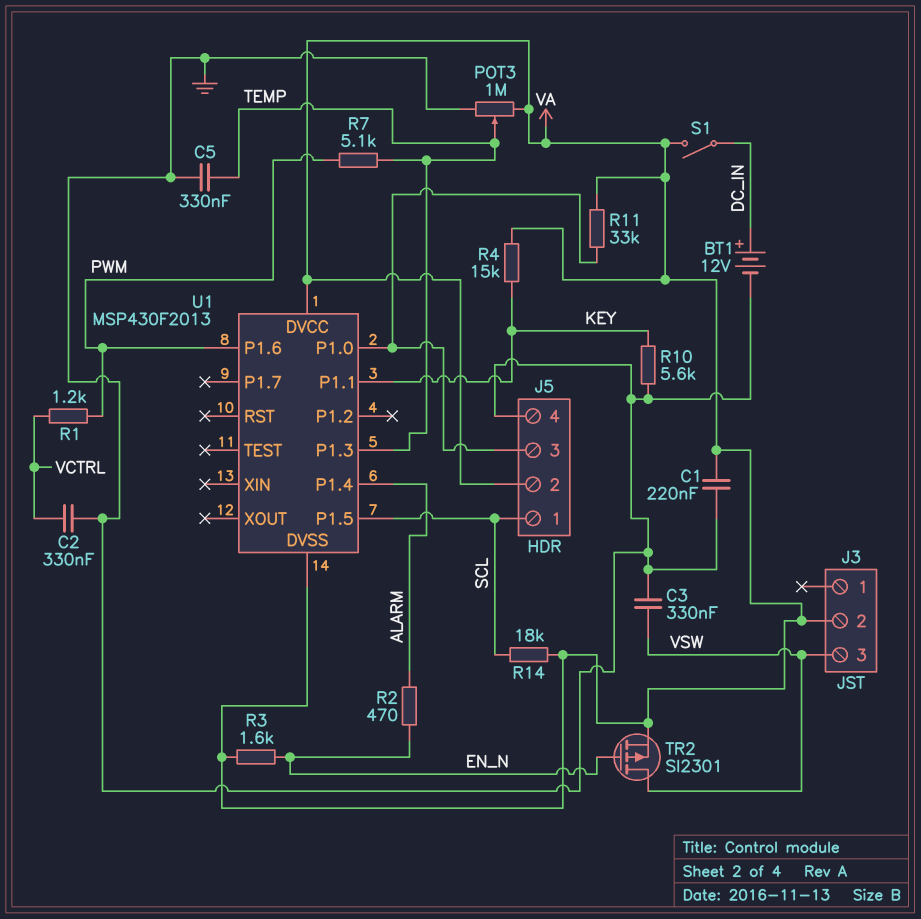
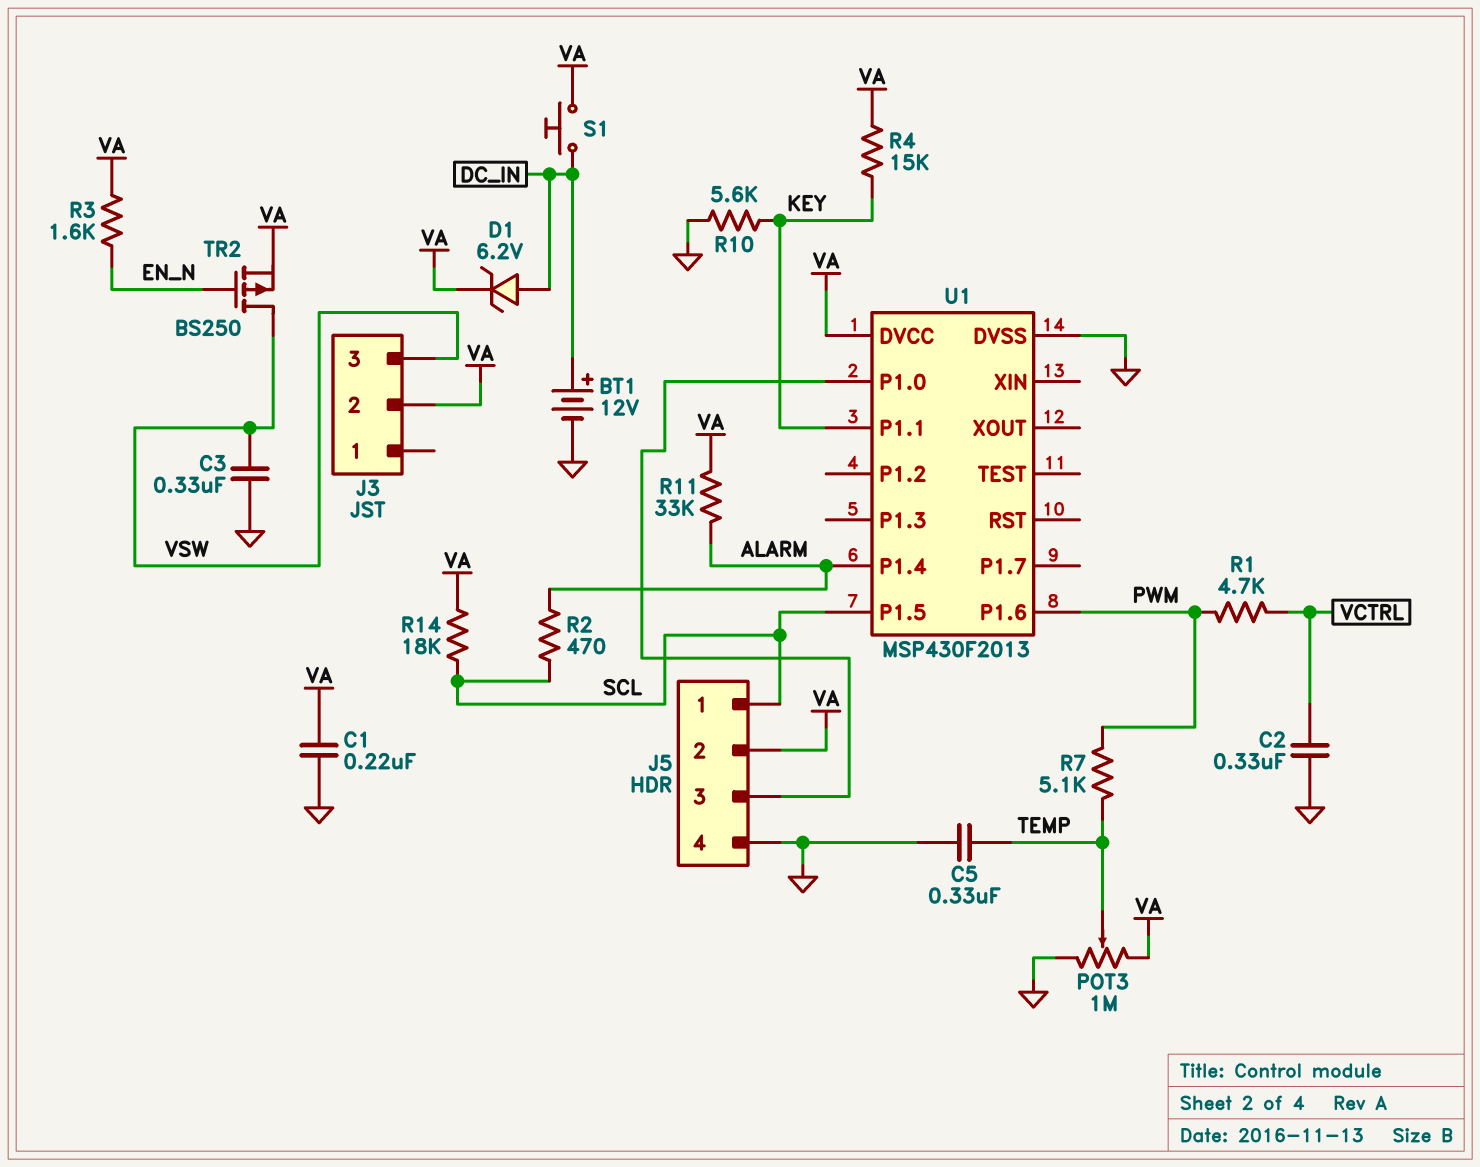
D1: none -> zener 6.2V (A DC_IN, K VA)
R1: 1.2k (PWM, VCTRL) -> 4.7k (PWM, VCTRL)
R2: 470 (ALARM, EN_N) -> 470 (ALARM, SCL)
R11: 33k (J5/3, VA) -> 33k (ALARM, VA)
S1: switch (DC_IN, VA) -> button (DC_IN, VA)
TR2: PMOS SI2301 (G EN_N, D VSW, S VA) -> PMOS BS250 (G EN_N, D VSW, S VA)
U1 pin DVSS: VA -> GND
U1 pin P1.3: TEMP -> none

